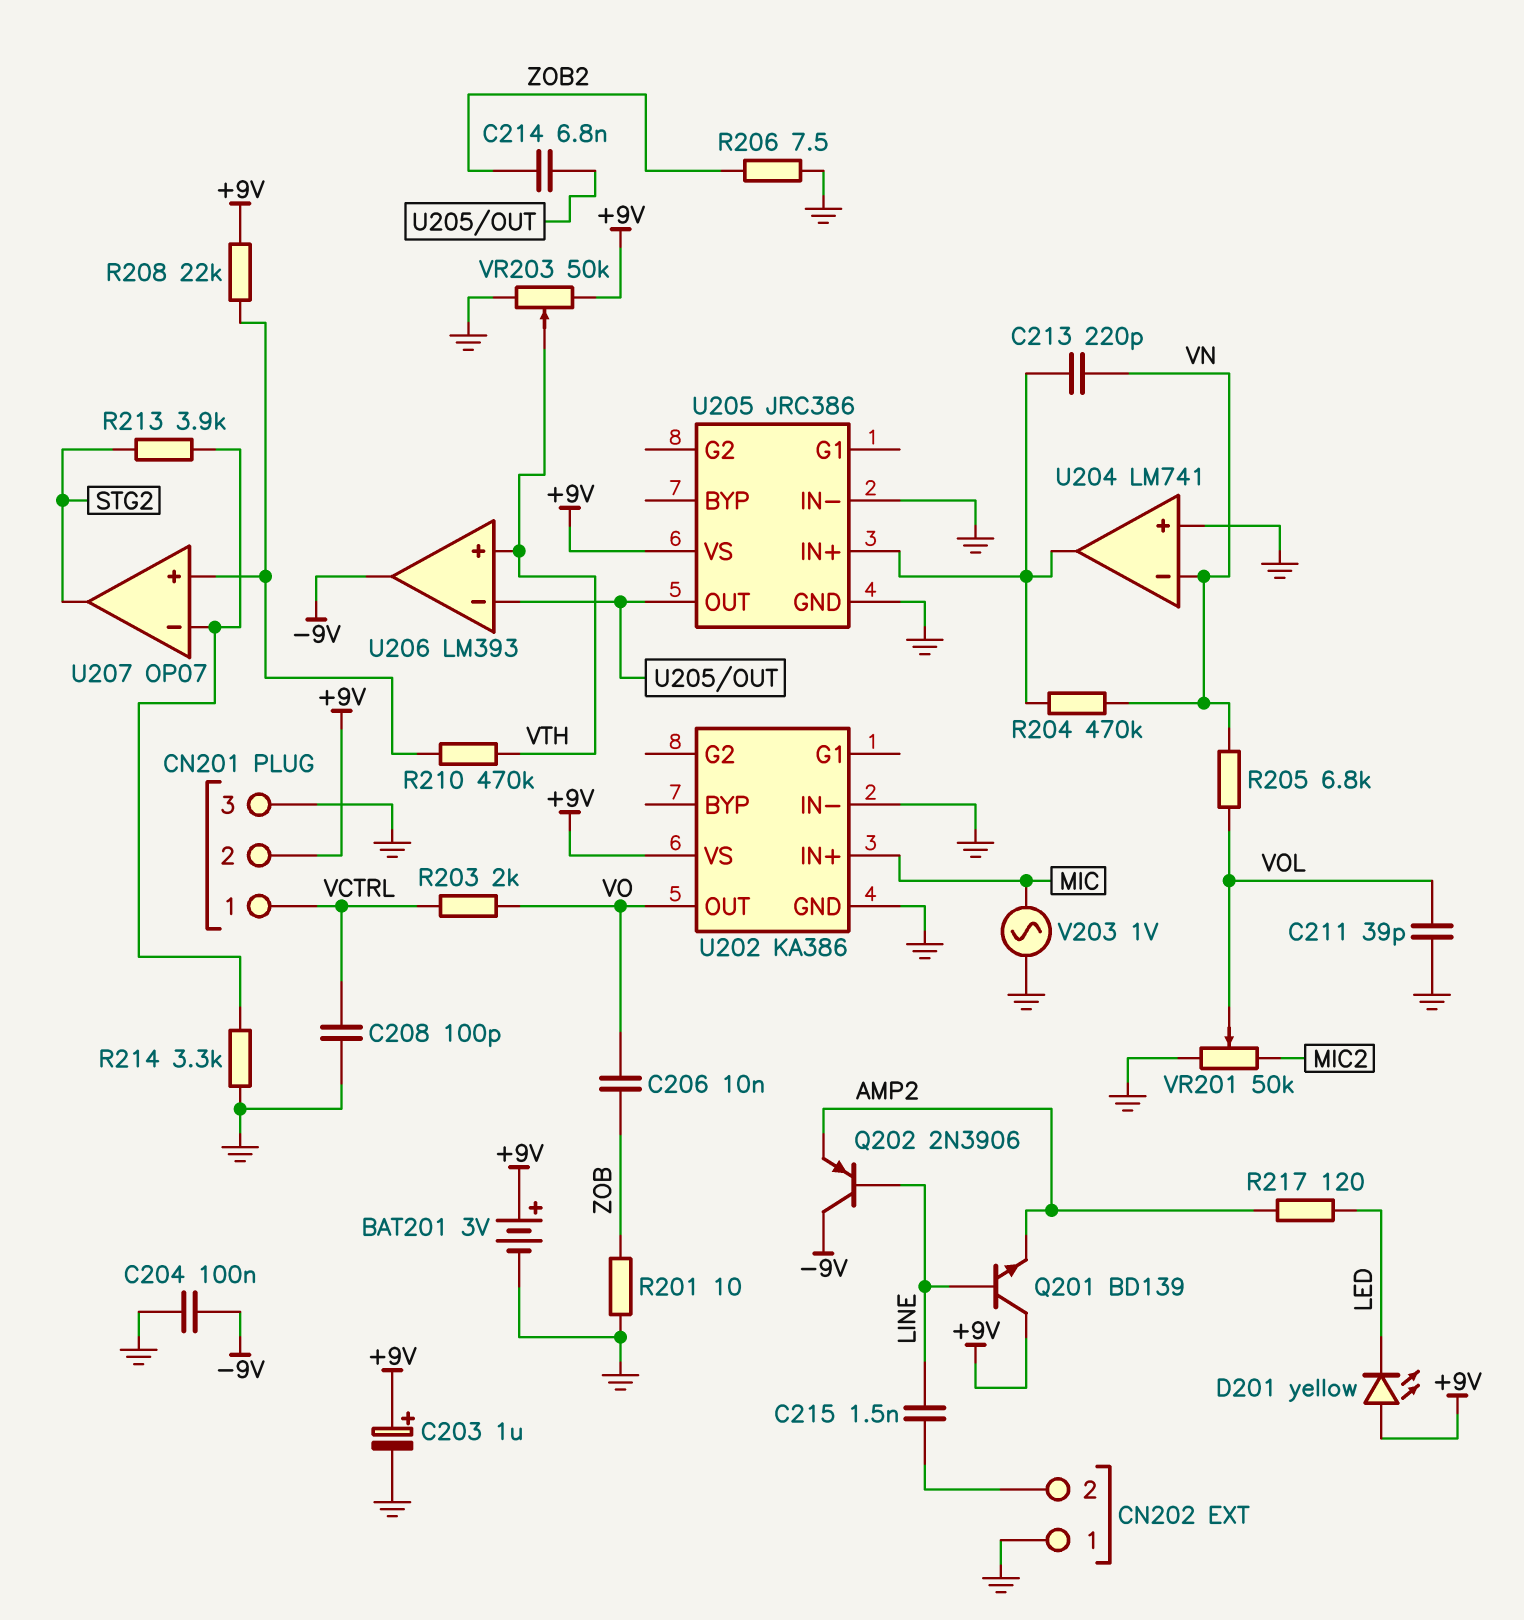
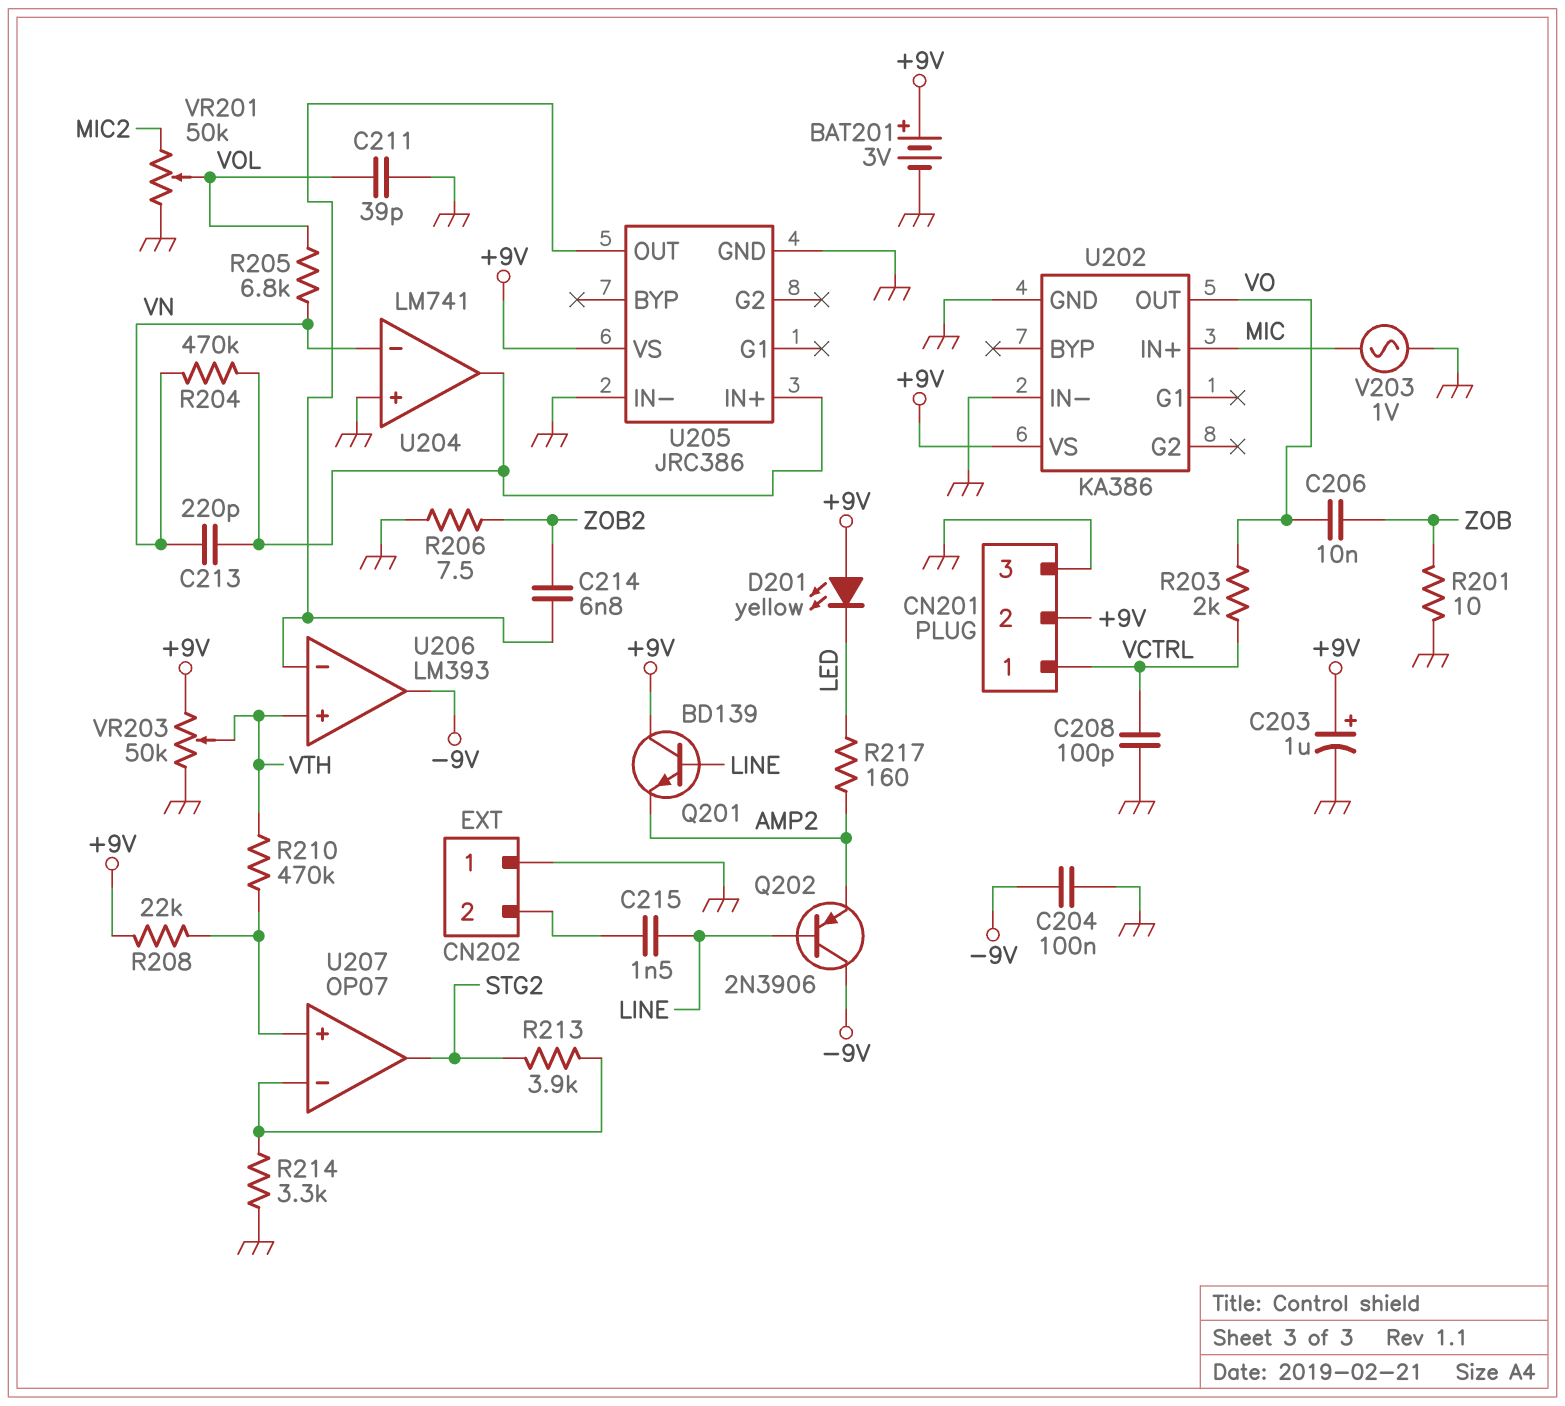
R217: 120 (AMP2, LED) -> 160 (AMP2, LED)

